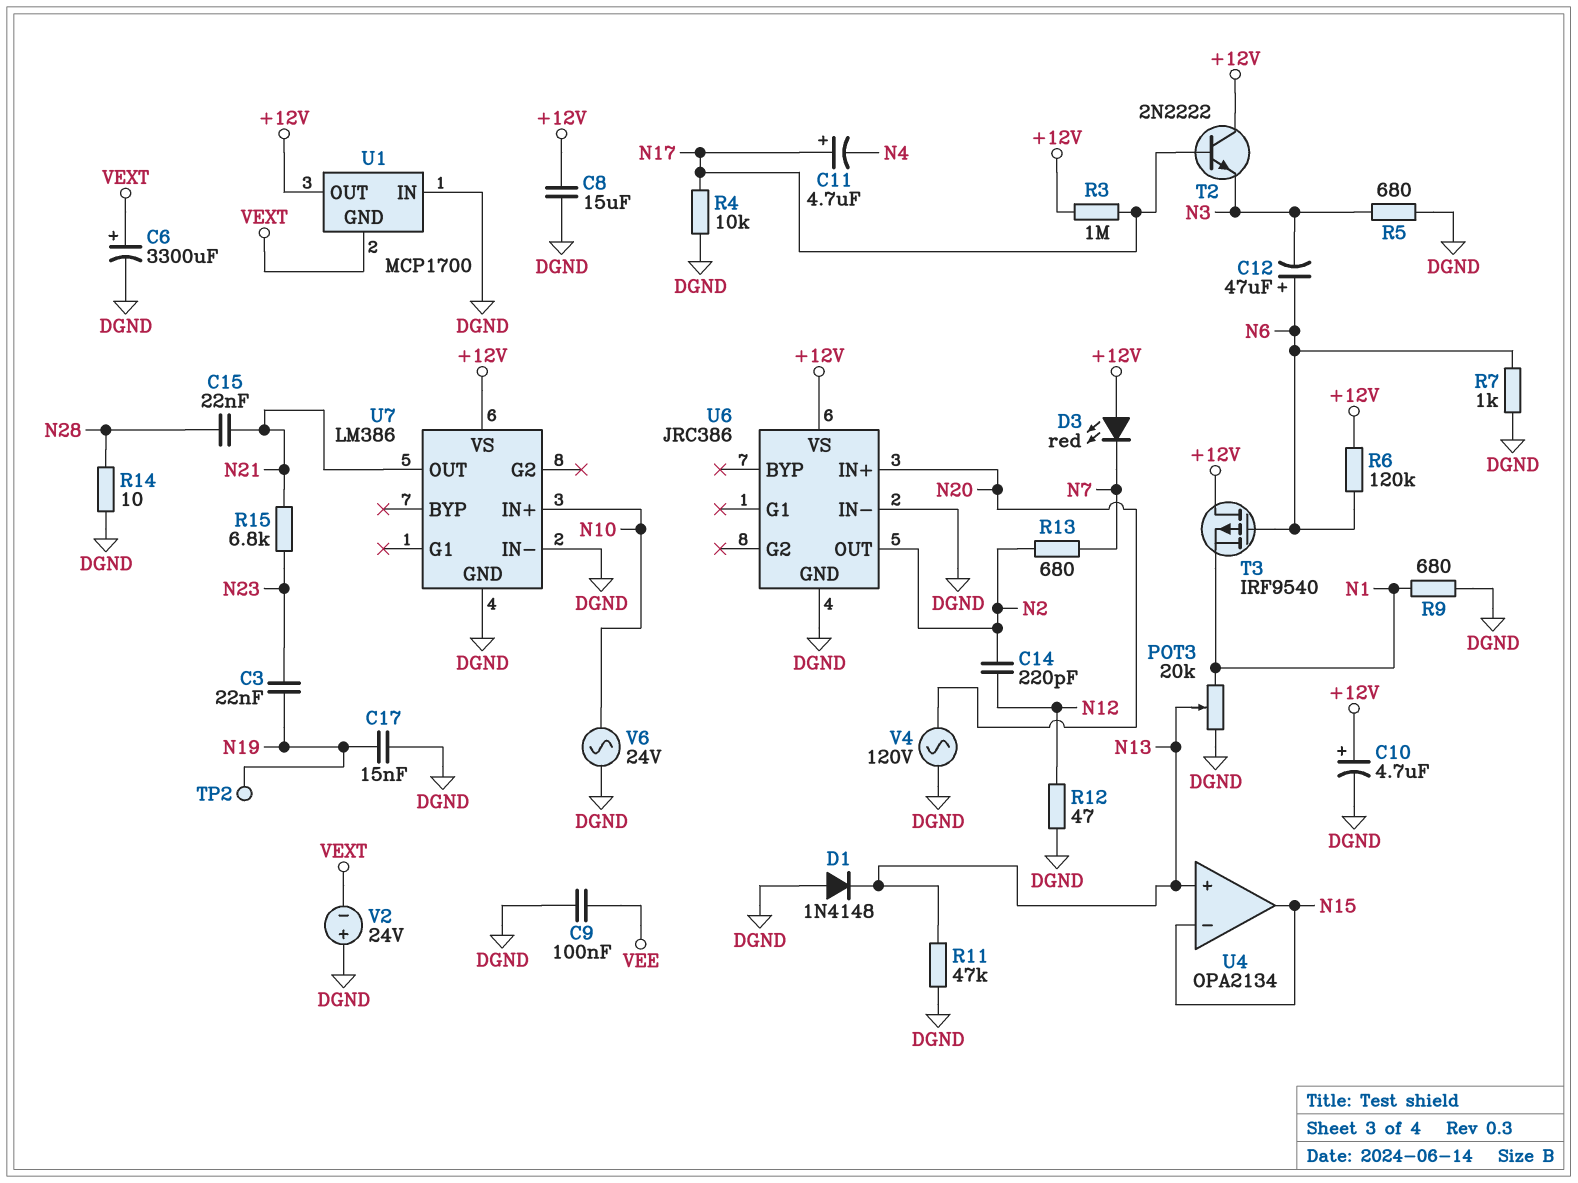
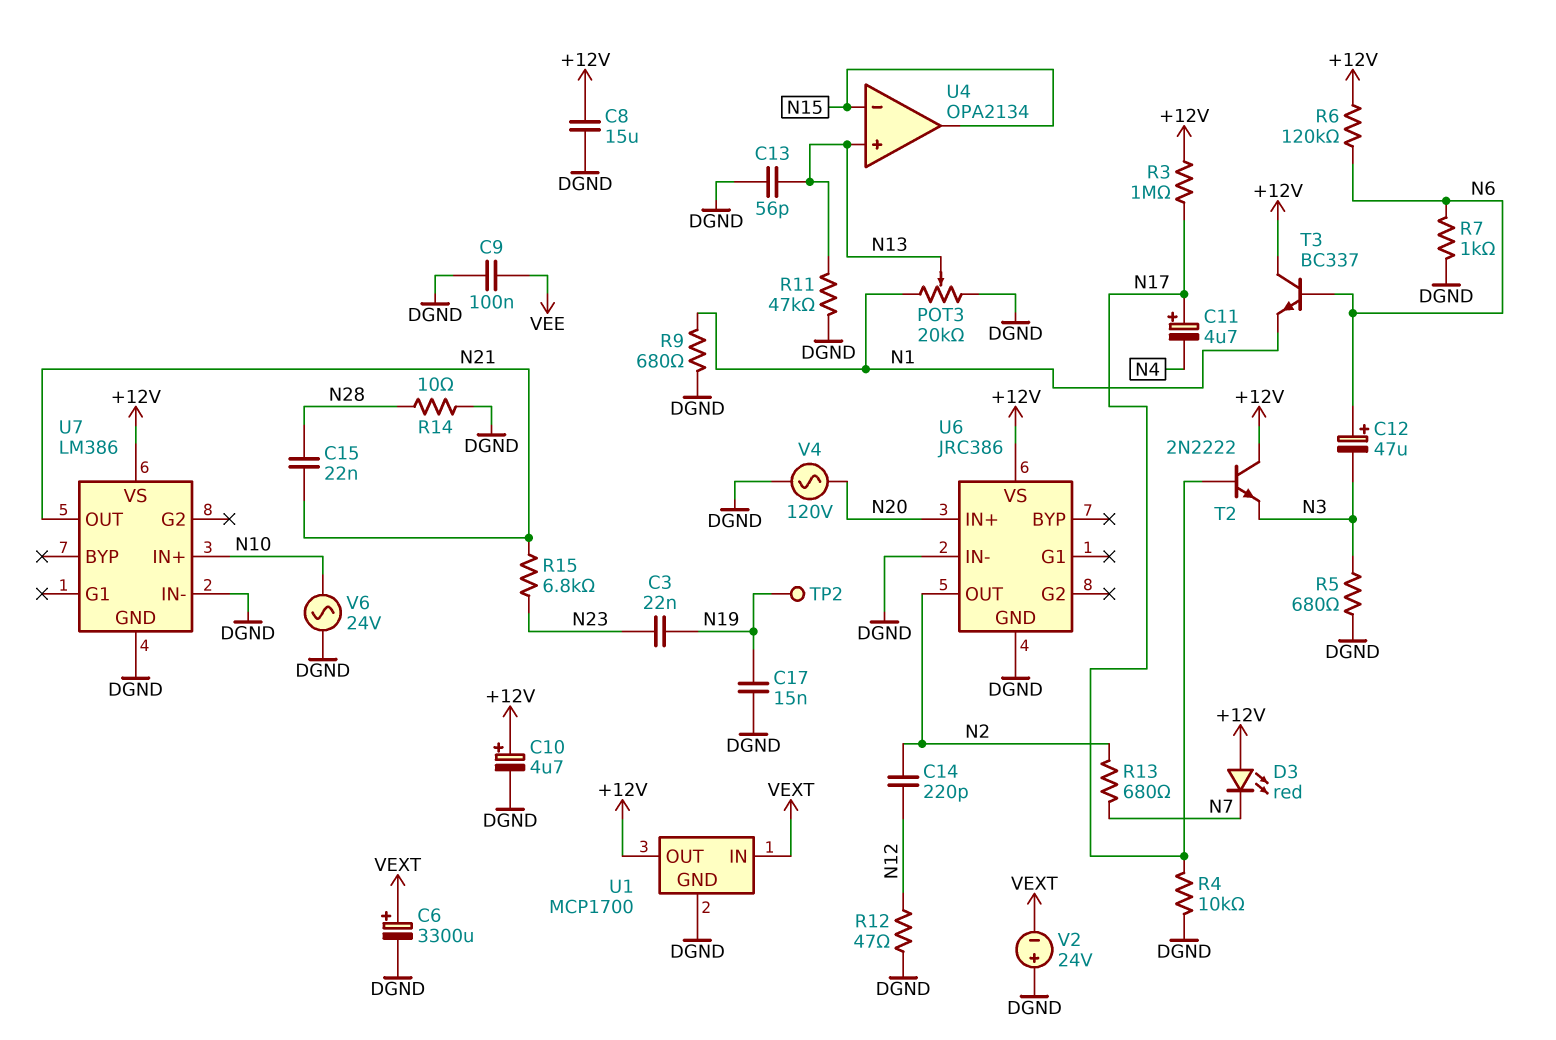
C13: none -> 56pF (DGND, N13)
D1: diode 1N4148 (A DGND, K N13) -> none
T3: PMOS IRF9540 (G N6, D +12V, S N1) -> NPN BC337 (B N6, C +12V, E N1)
U1 pin GND: VEXT -> DGND
U1 pin IN: DGND -> VEXT

